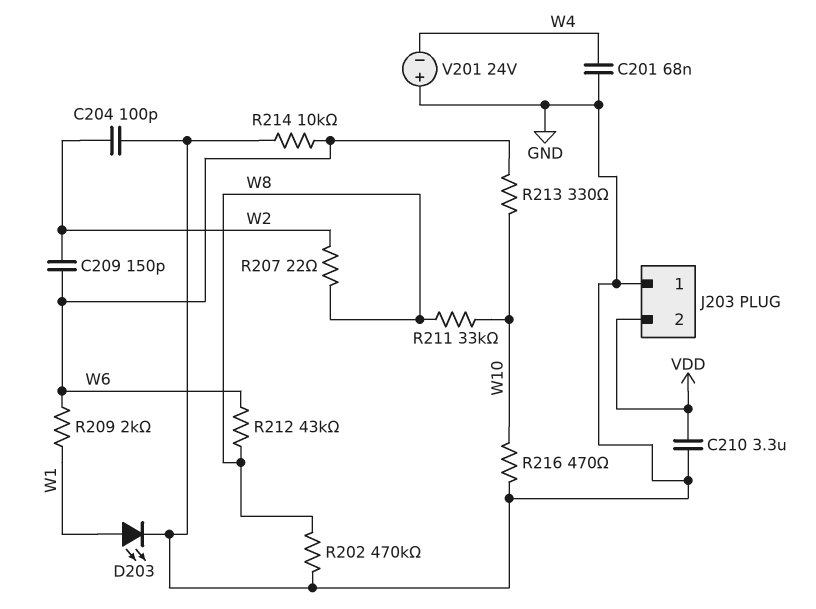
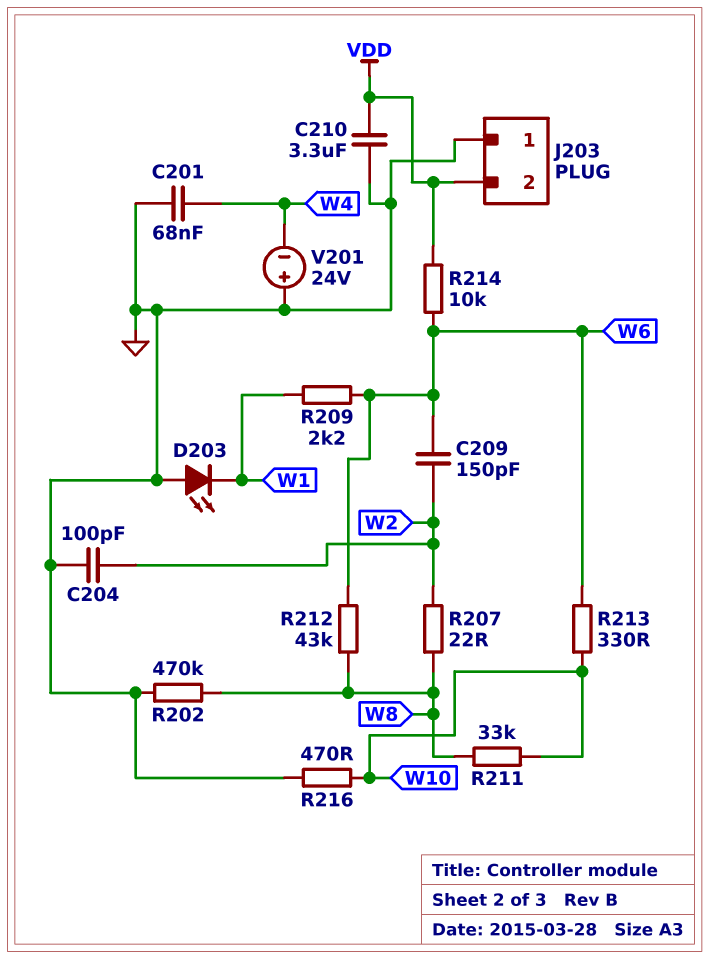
D203: LED (A W1, K GND) -> LED (A GND, K W1)
R209: 2k (W1, W6) -> 2.2k (W1, W6)
R214: 10k (GND, W6) -> 10k (VDD, W6)

